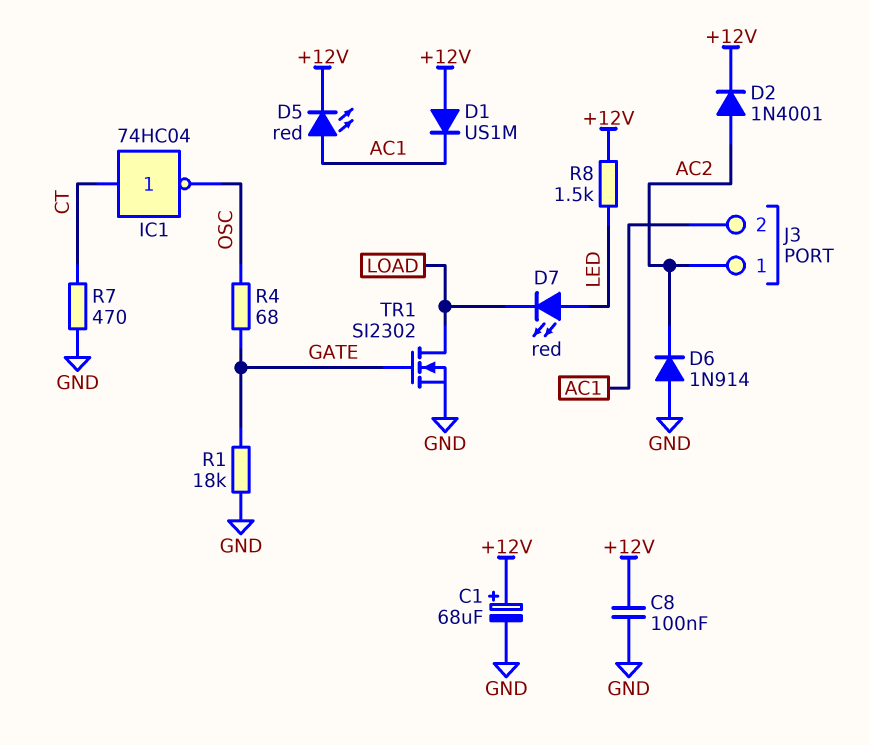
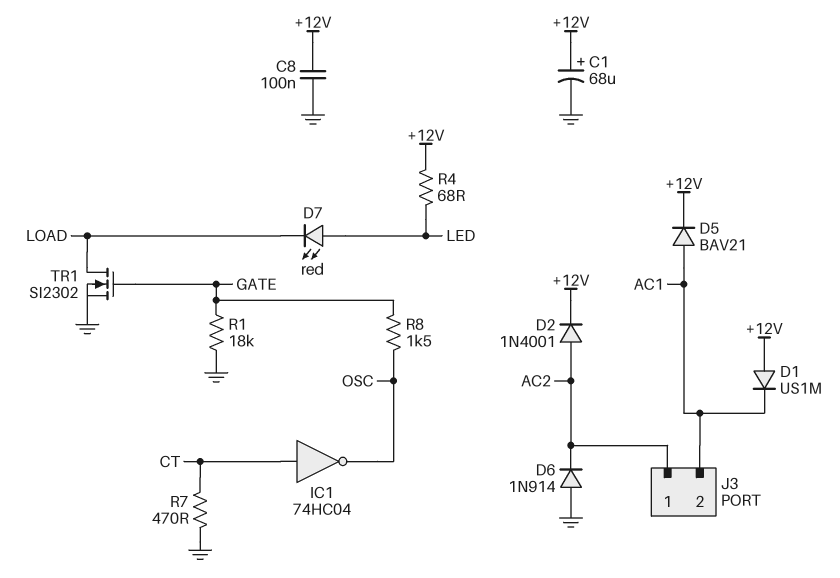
D5: LED red (A AC1, K +12V) -> diode BAV21 (A AC1, K +12V)
R4: 68 (GATE, OSC) -> 68 (+12V, LED)
R8: 1.5k (+12V, LED) -> 1.5k (GATE, OSC)

